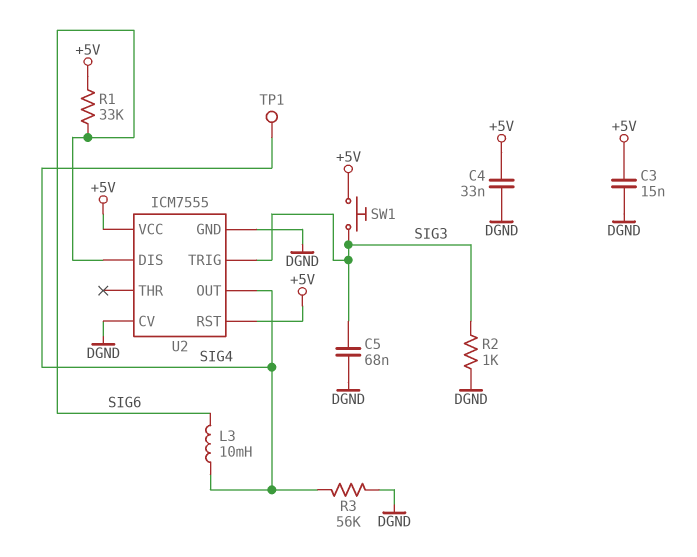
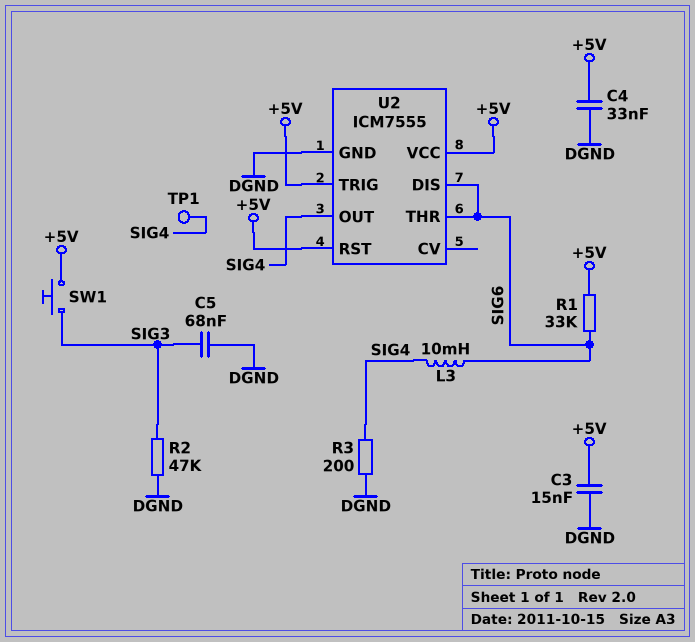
R2: 1k (DGND, SIG3) -> 47k (DGND, SIG3)
R3: 56k (DGND, SIG4) -> 200 (DGND, SIG4)
U2 pin CV: DGND -> none
U2 pin THR: none -> SIG6
U2 pin TRIG: SIG3 -> +5V

